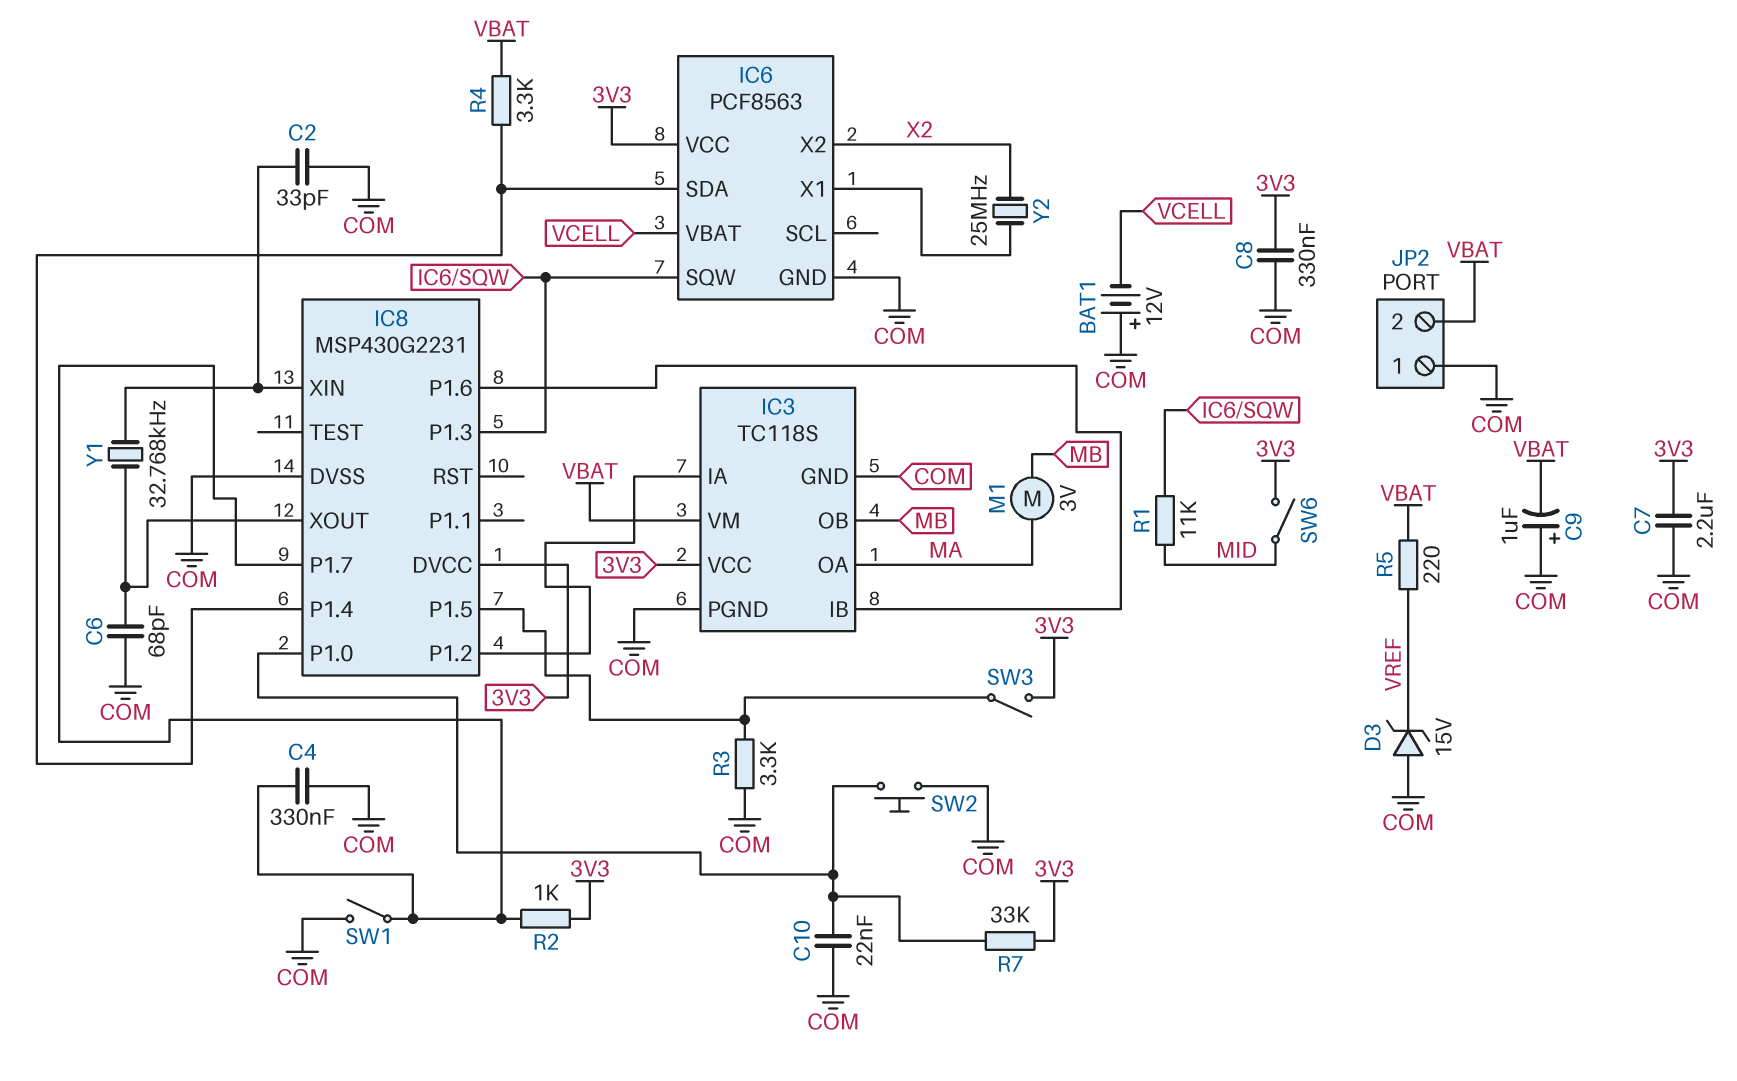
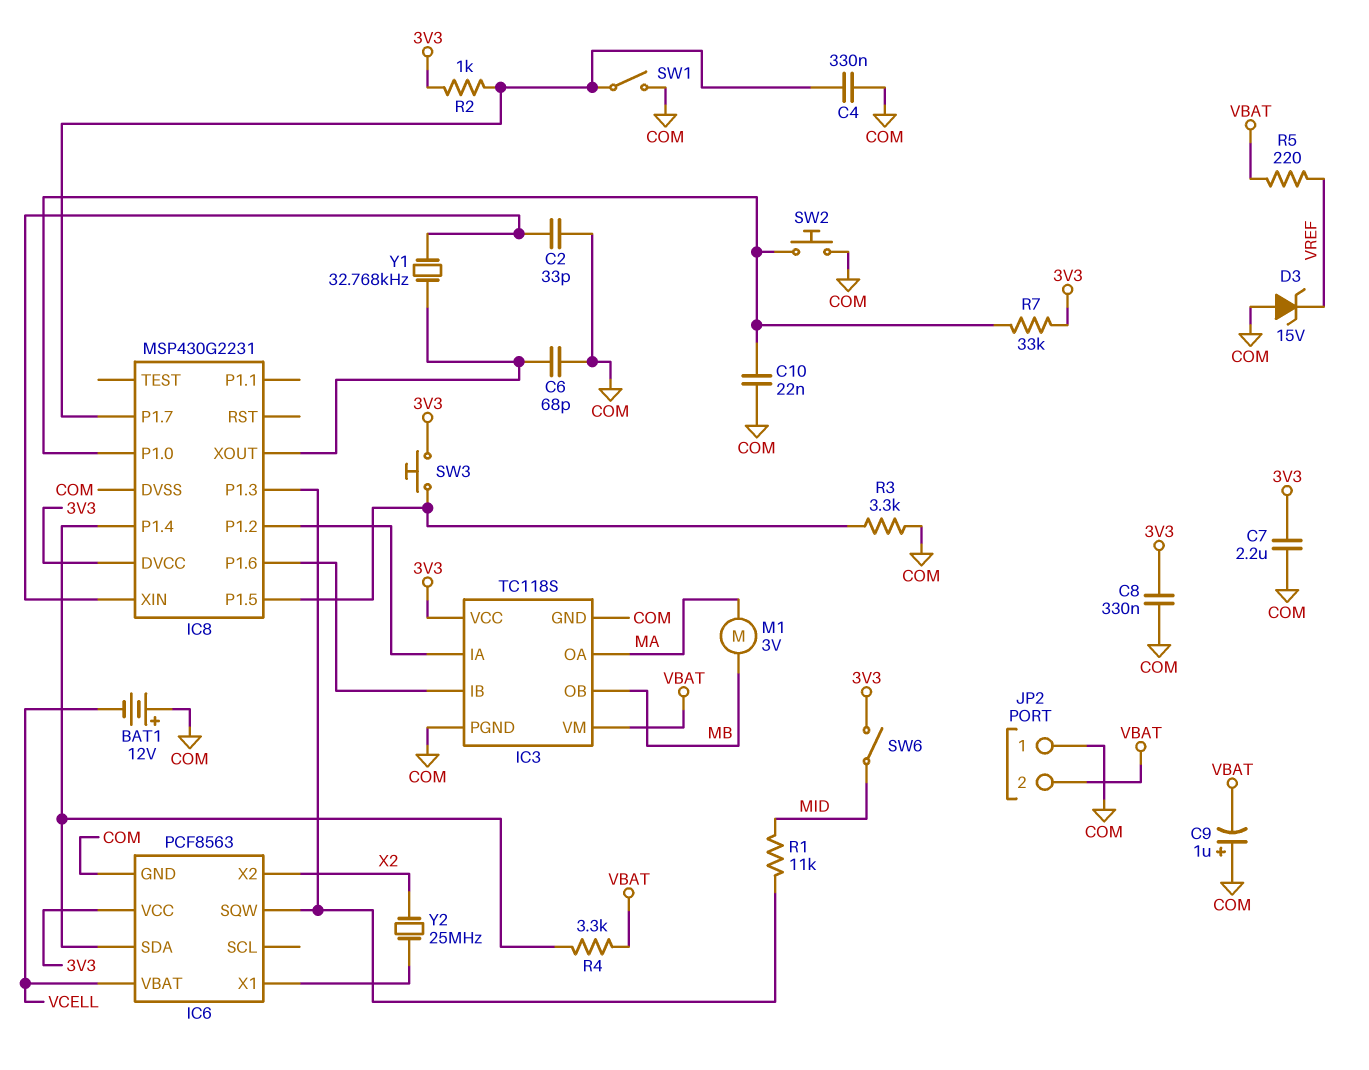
SW3: switch (3V3, IC8/P1.5) -> button (3V3, IC8/P1.5)

